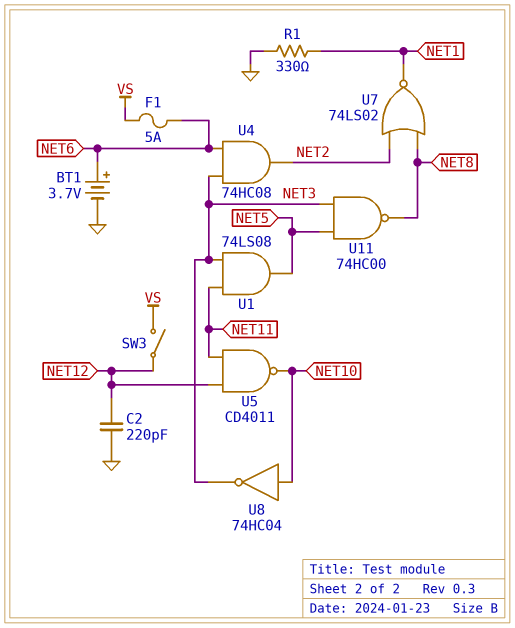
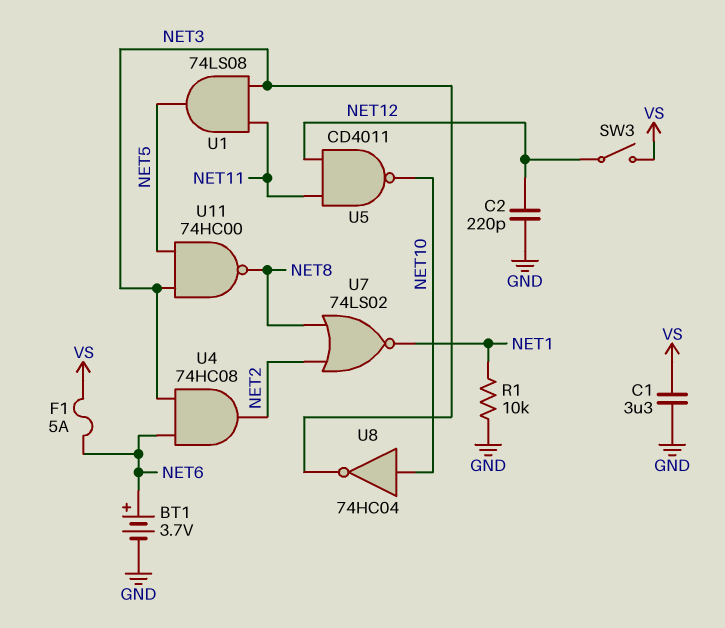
C1: none -> 3.3uF (GND, VS)
R1: 330 (GND, NET1) -> 10k (GND, NET1)

